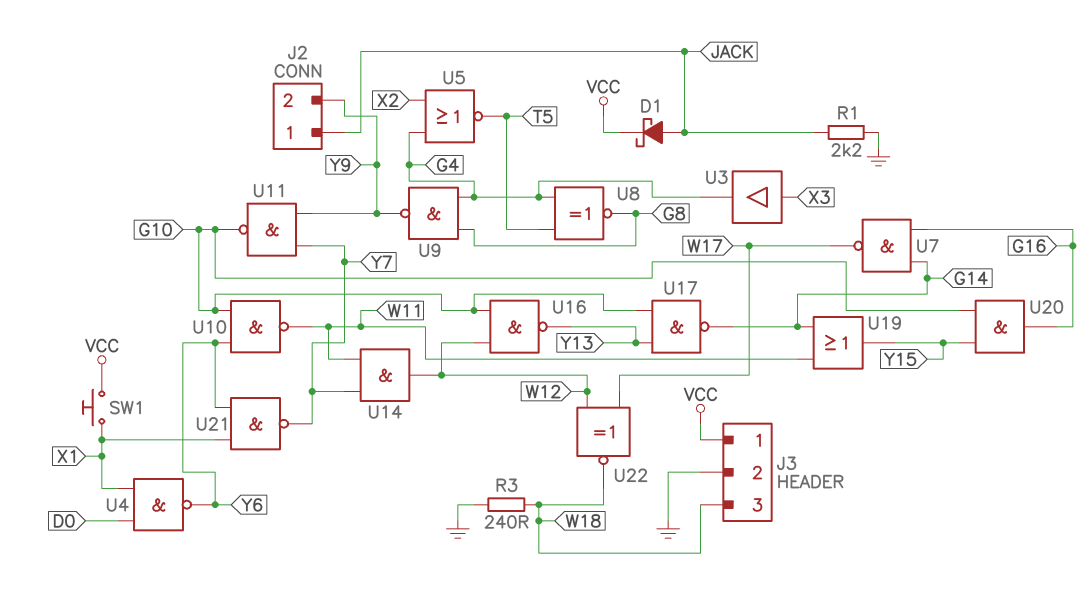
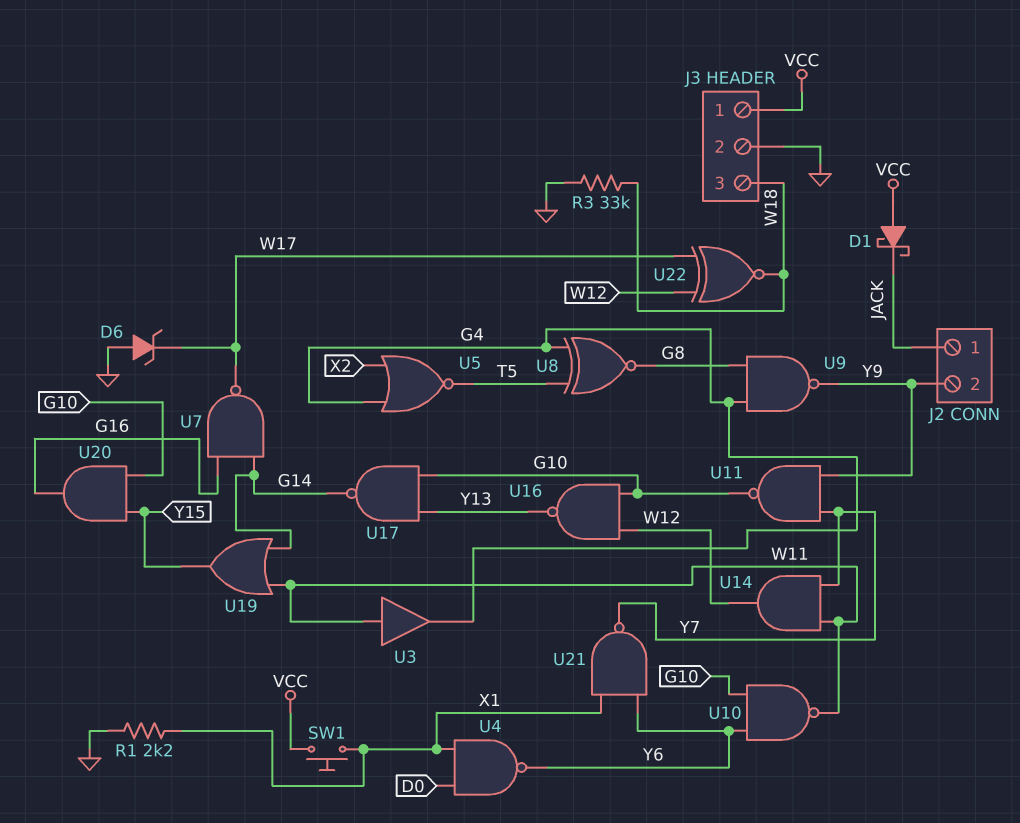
D1: schottky (A JACK, K VCC) -> schottky (A VCC, K JACK)
D6: none -> zener (A GND, K W17)
R1: 2.2k (GND, JACK) -> 2.2k (GND, X1)
R3: 240 (GND, W18) -> 33k (GND, W18)
U3: buffer (in X3, out G4) -> buffer (in W11, out G4)

